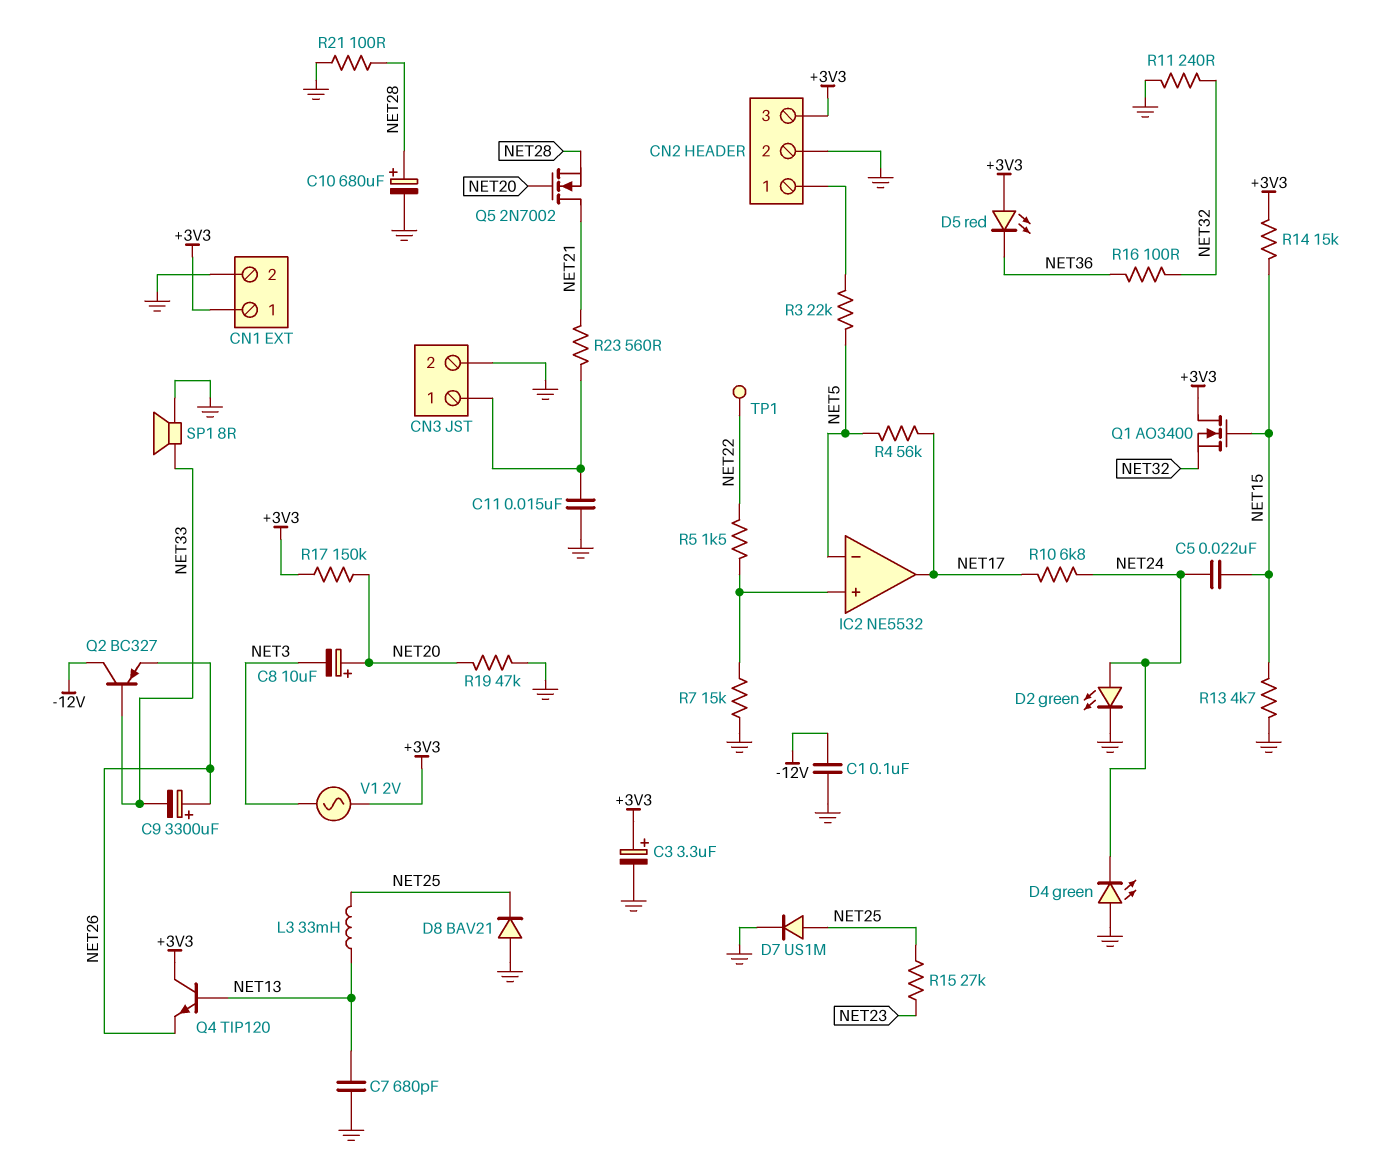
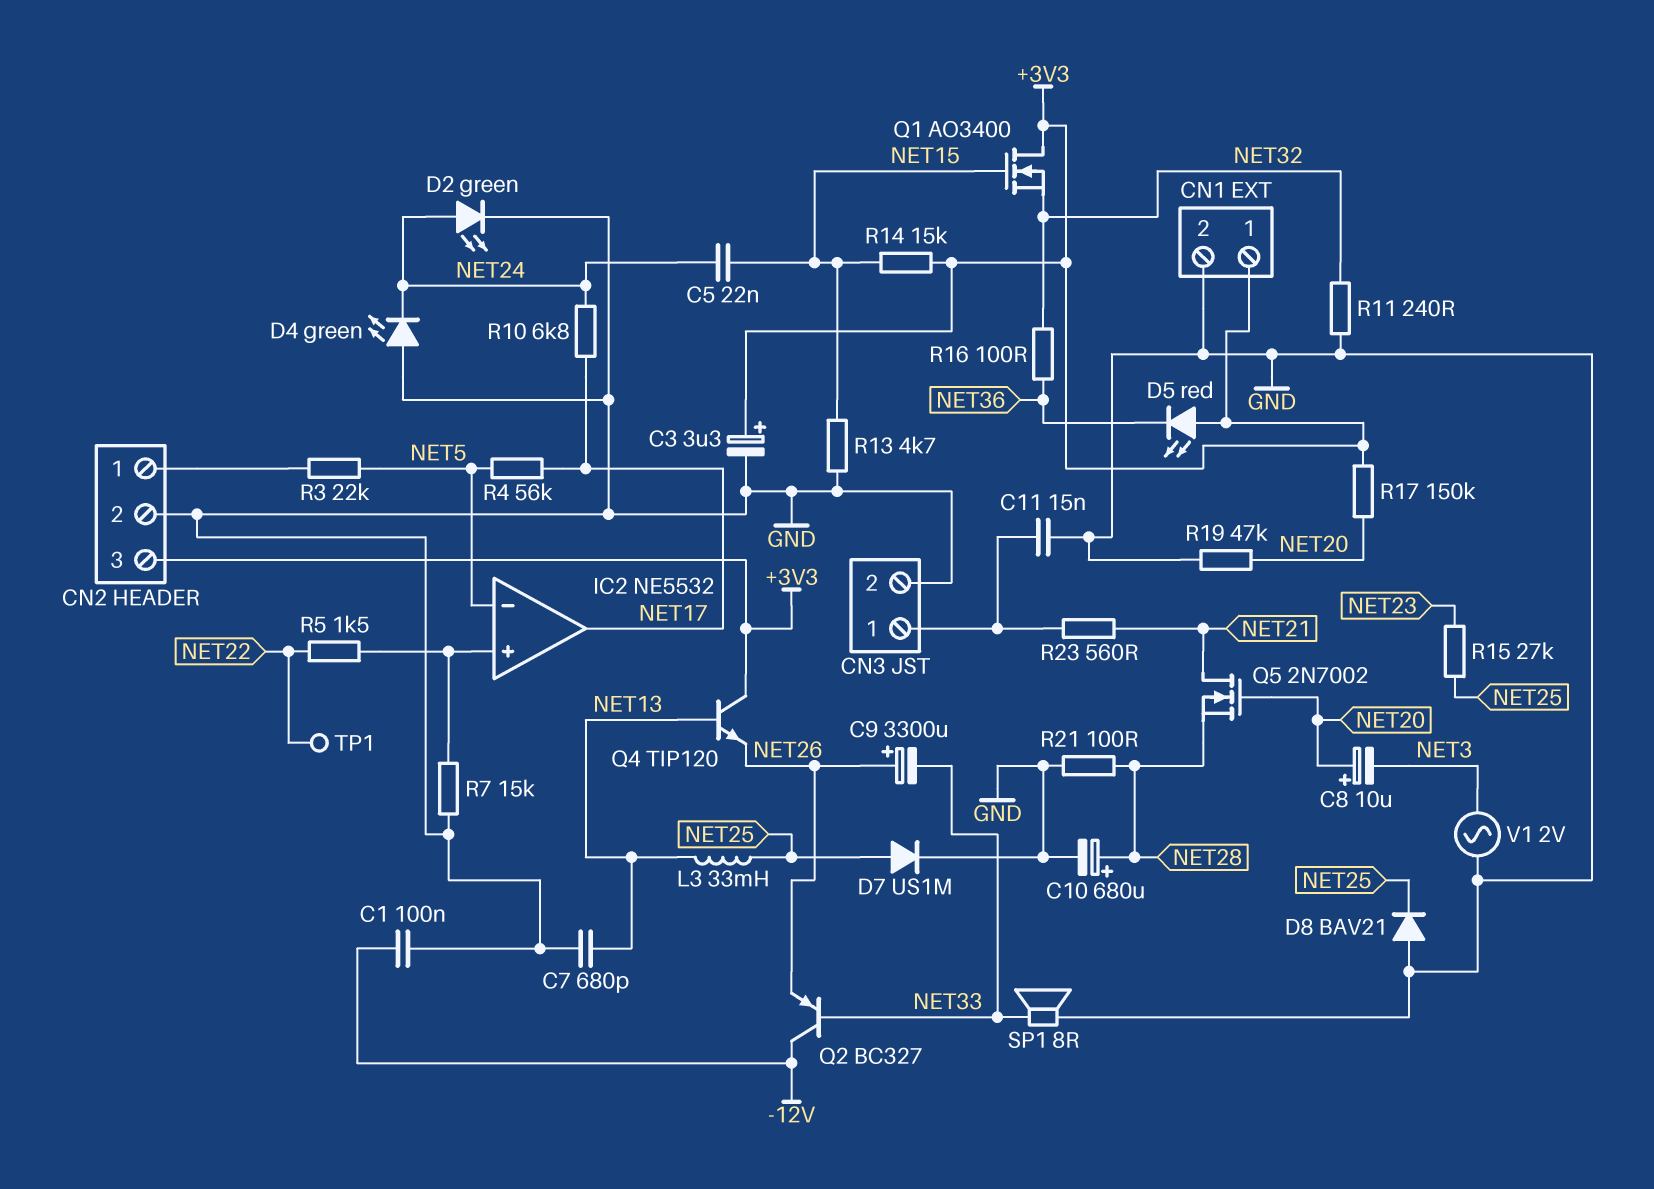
V1: AC 2V (+3V3, NET3) -> AC 2V (GND, NET3)

